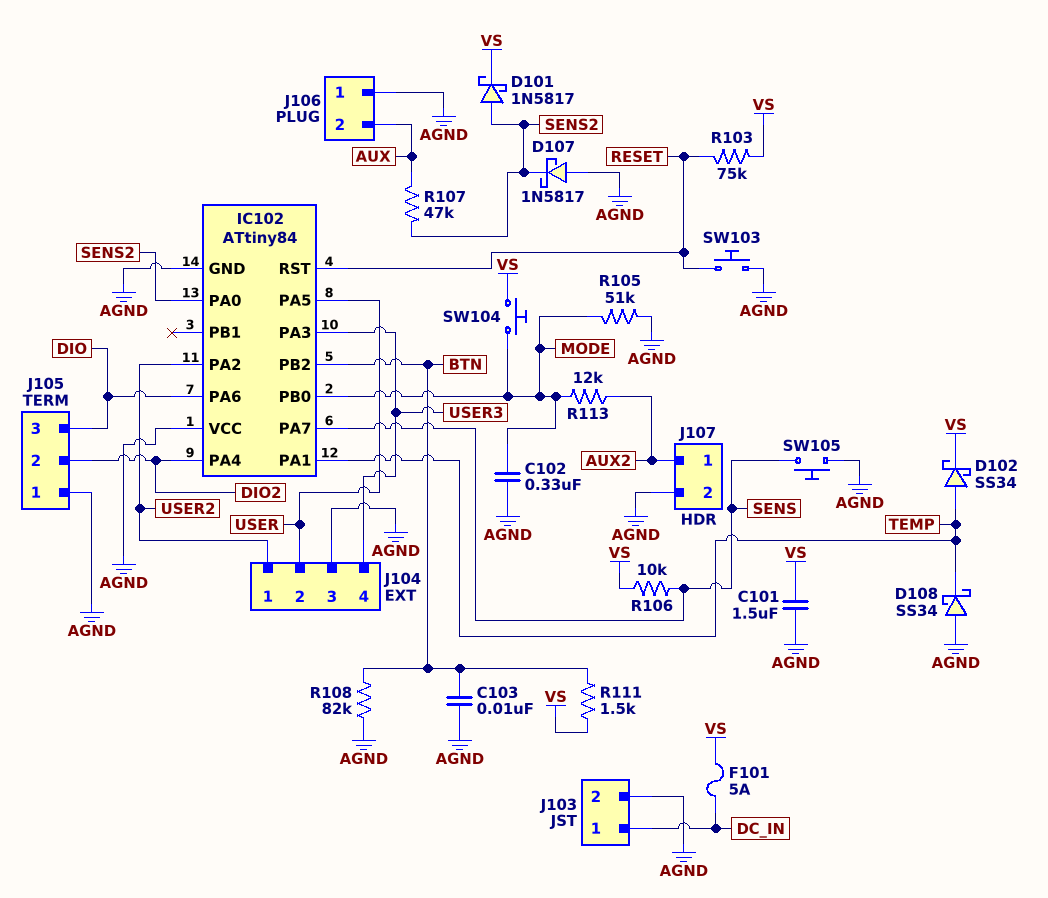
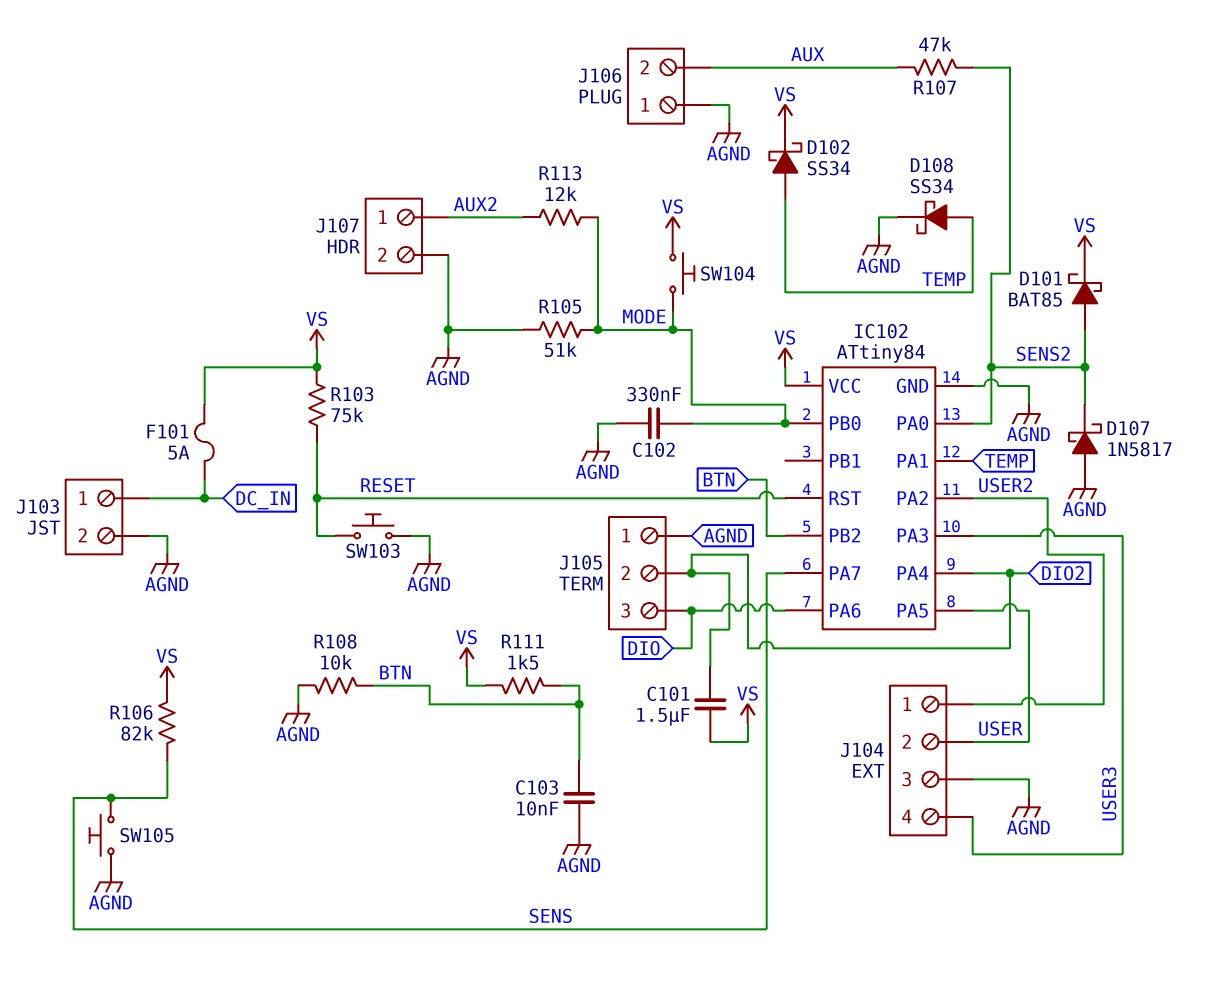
C101: 1.5uF (AGND, VS) -> 1.5uF (DIO2, VS)
D101: schottky 1N5817 (A SENS2, K VS) -> schottky BAT85 (A SENS2, K VS)
D108: schottky SS34 (A AGND, K TEMP) -> schottky SS34 (A TEMP, K AGND)
IC102 pin VCC: AGND -> VS
R106: 10k (SENS, VS) -> 82k (SENS, VS)
R108: 82k (AGND, BTN) -> 10k (AGND, BTN)

